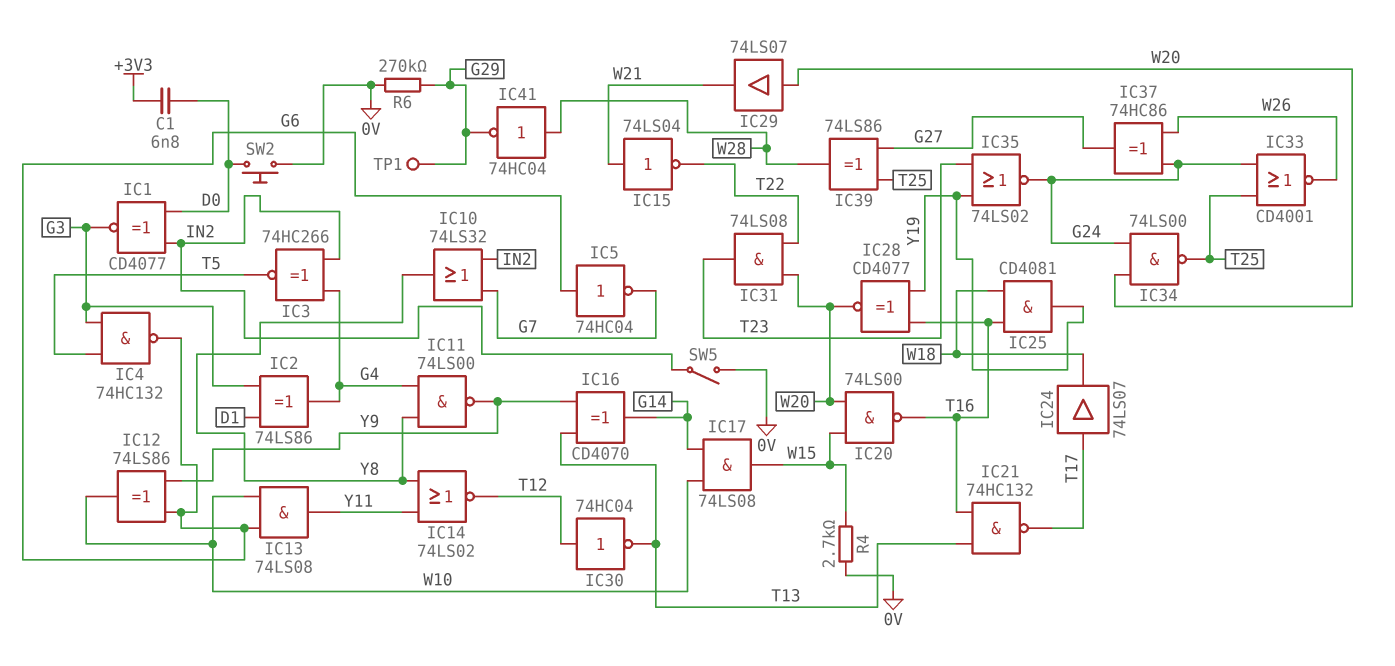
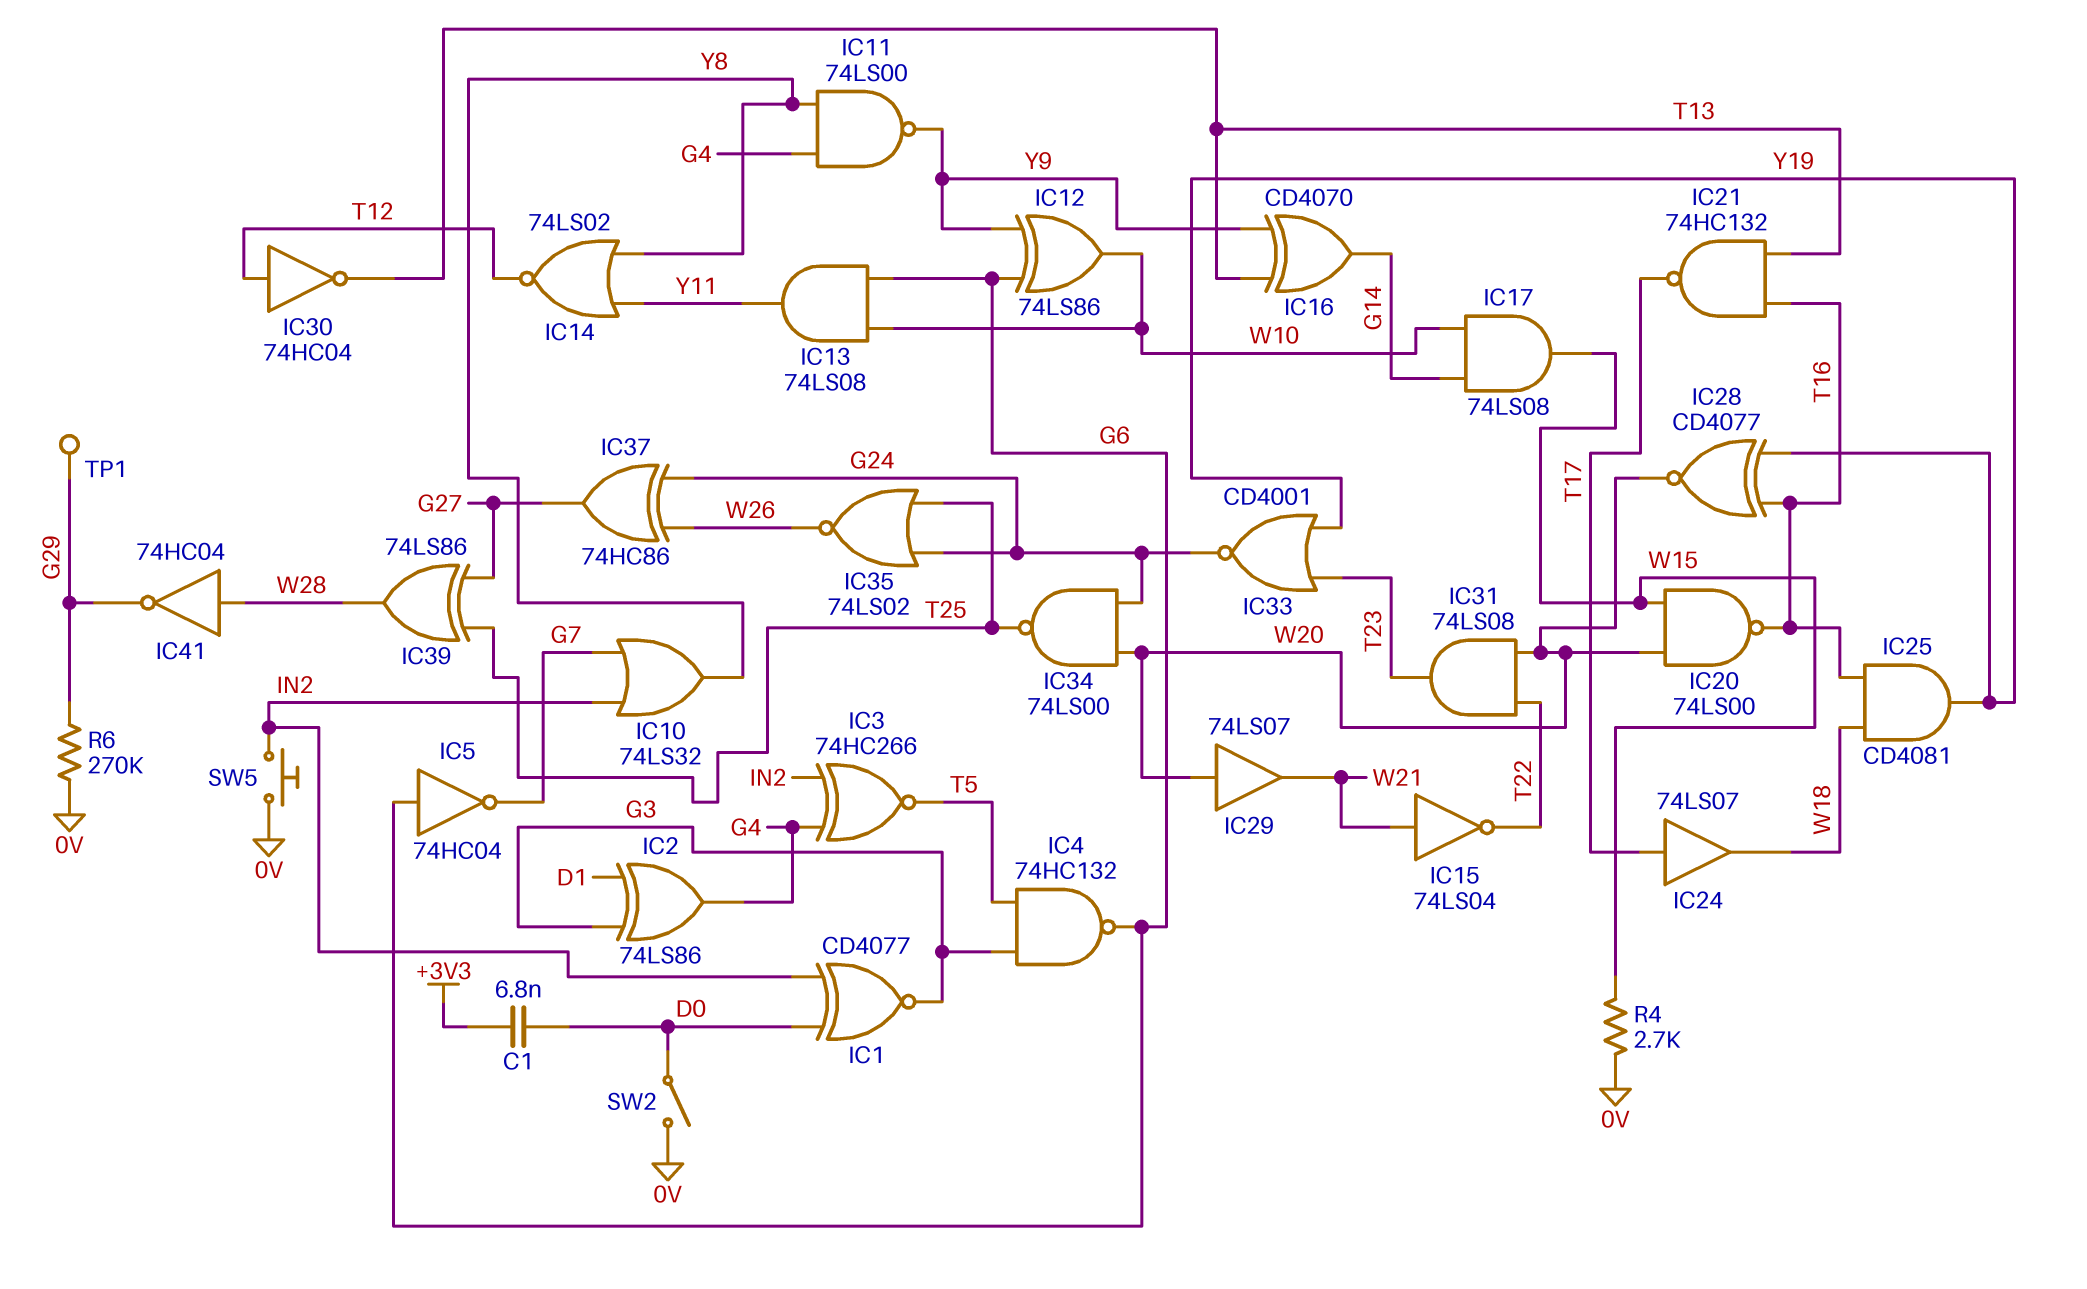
IC33: NOR CD4001 (in G24, in T25, out W26) -> NOR CD4001 (in T23, in Y19, out G24)
IC35: NOR 74LS02 (in T23, in Y19, out G24) -> NOR 74LS02 (in G24, in T25, out W26)
SW2: button (0V, D0) -> switch (0V, D0)
SW5: switch (0V, IN2) -> button (0V, IN2)

